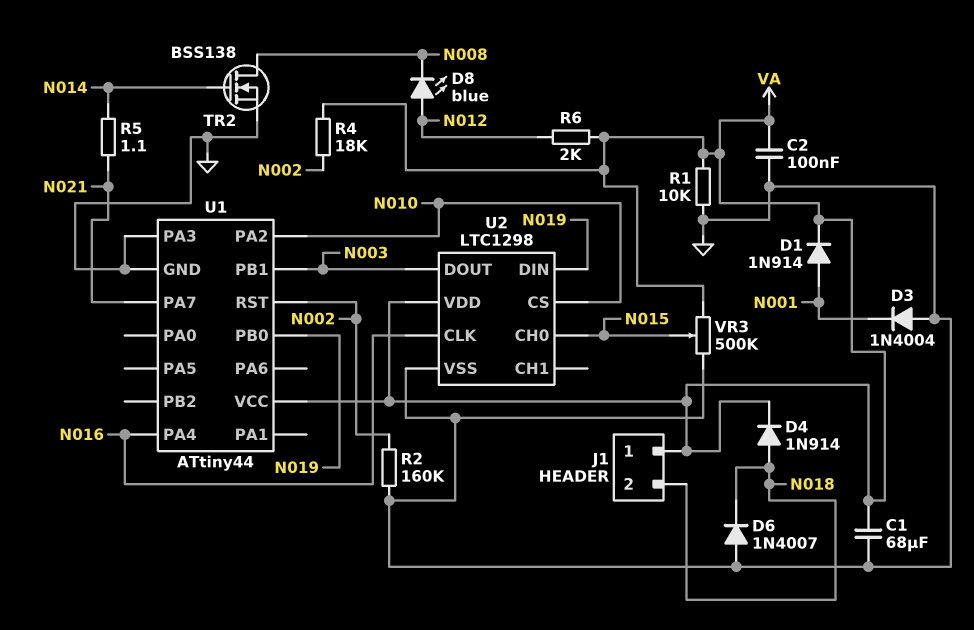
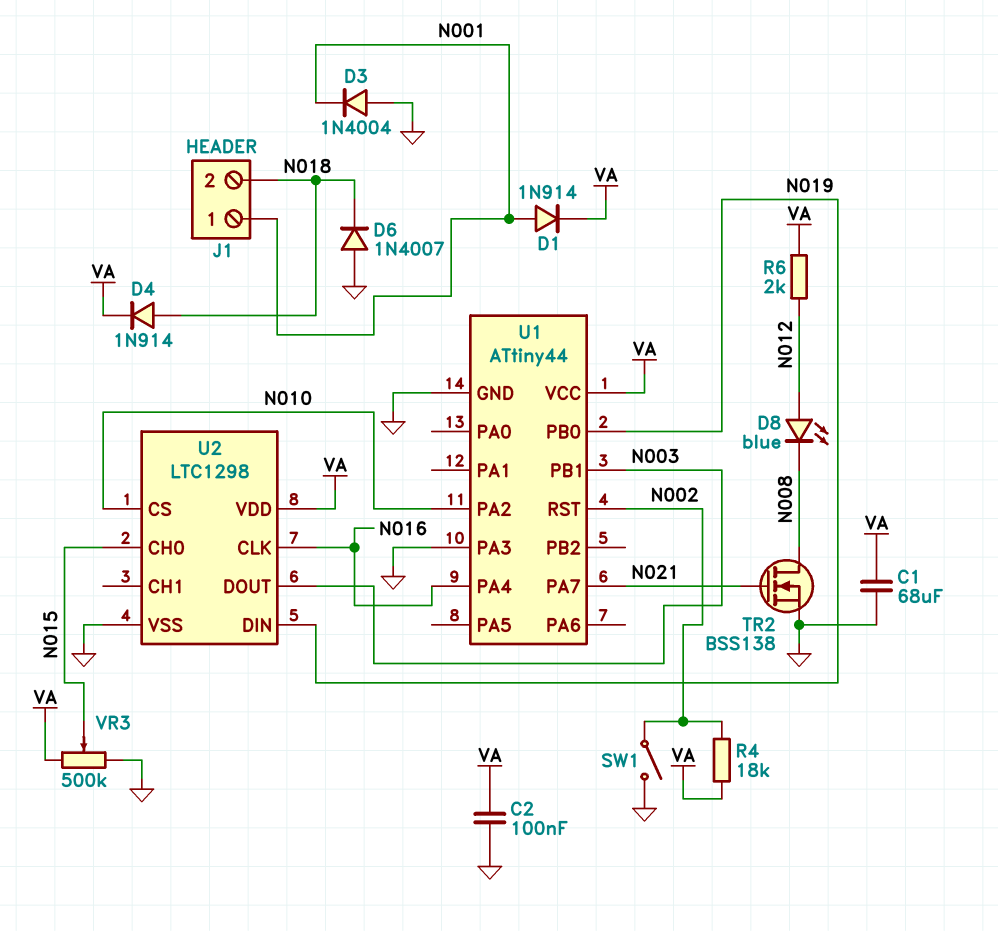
J1 pin 1: VA -> N001
R1: 10k (GND, VA) -> none
R2: 160k (GND, N002) -> none
R5: 1.1 (N014, N021) -> none
SW1: none -> switch (GND, N002)
TR2: NMOS BSS138 (G N014, D N008, S GND) -> NMOS BSS138 (G N021, D N008, S GND)

